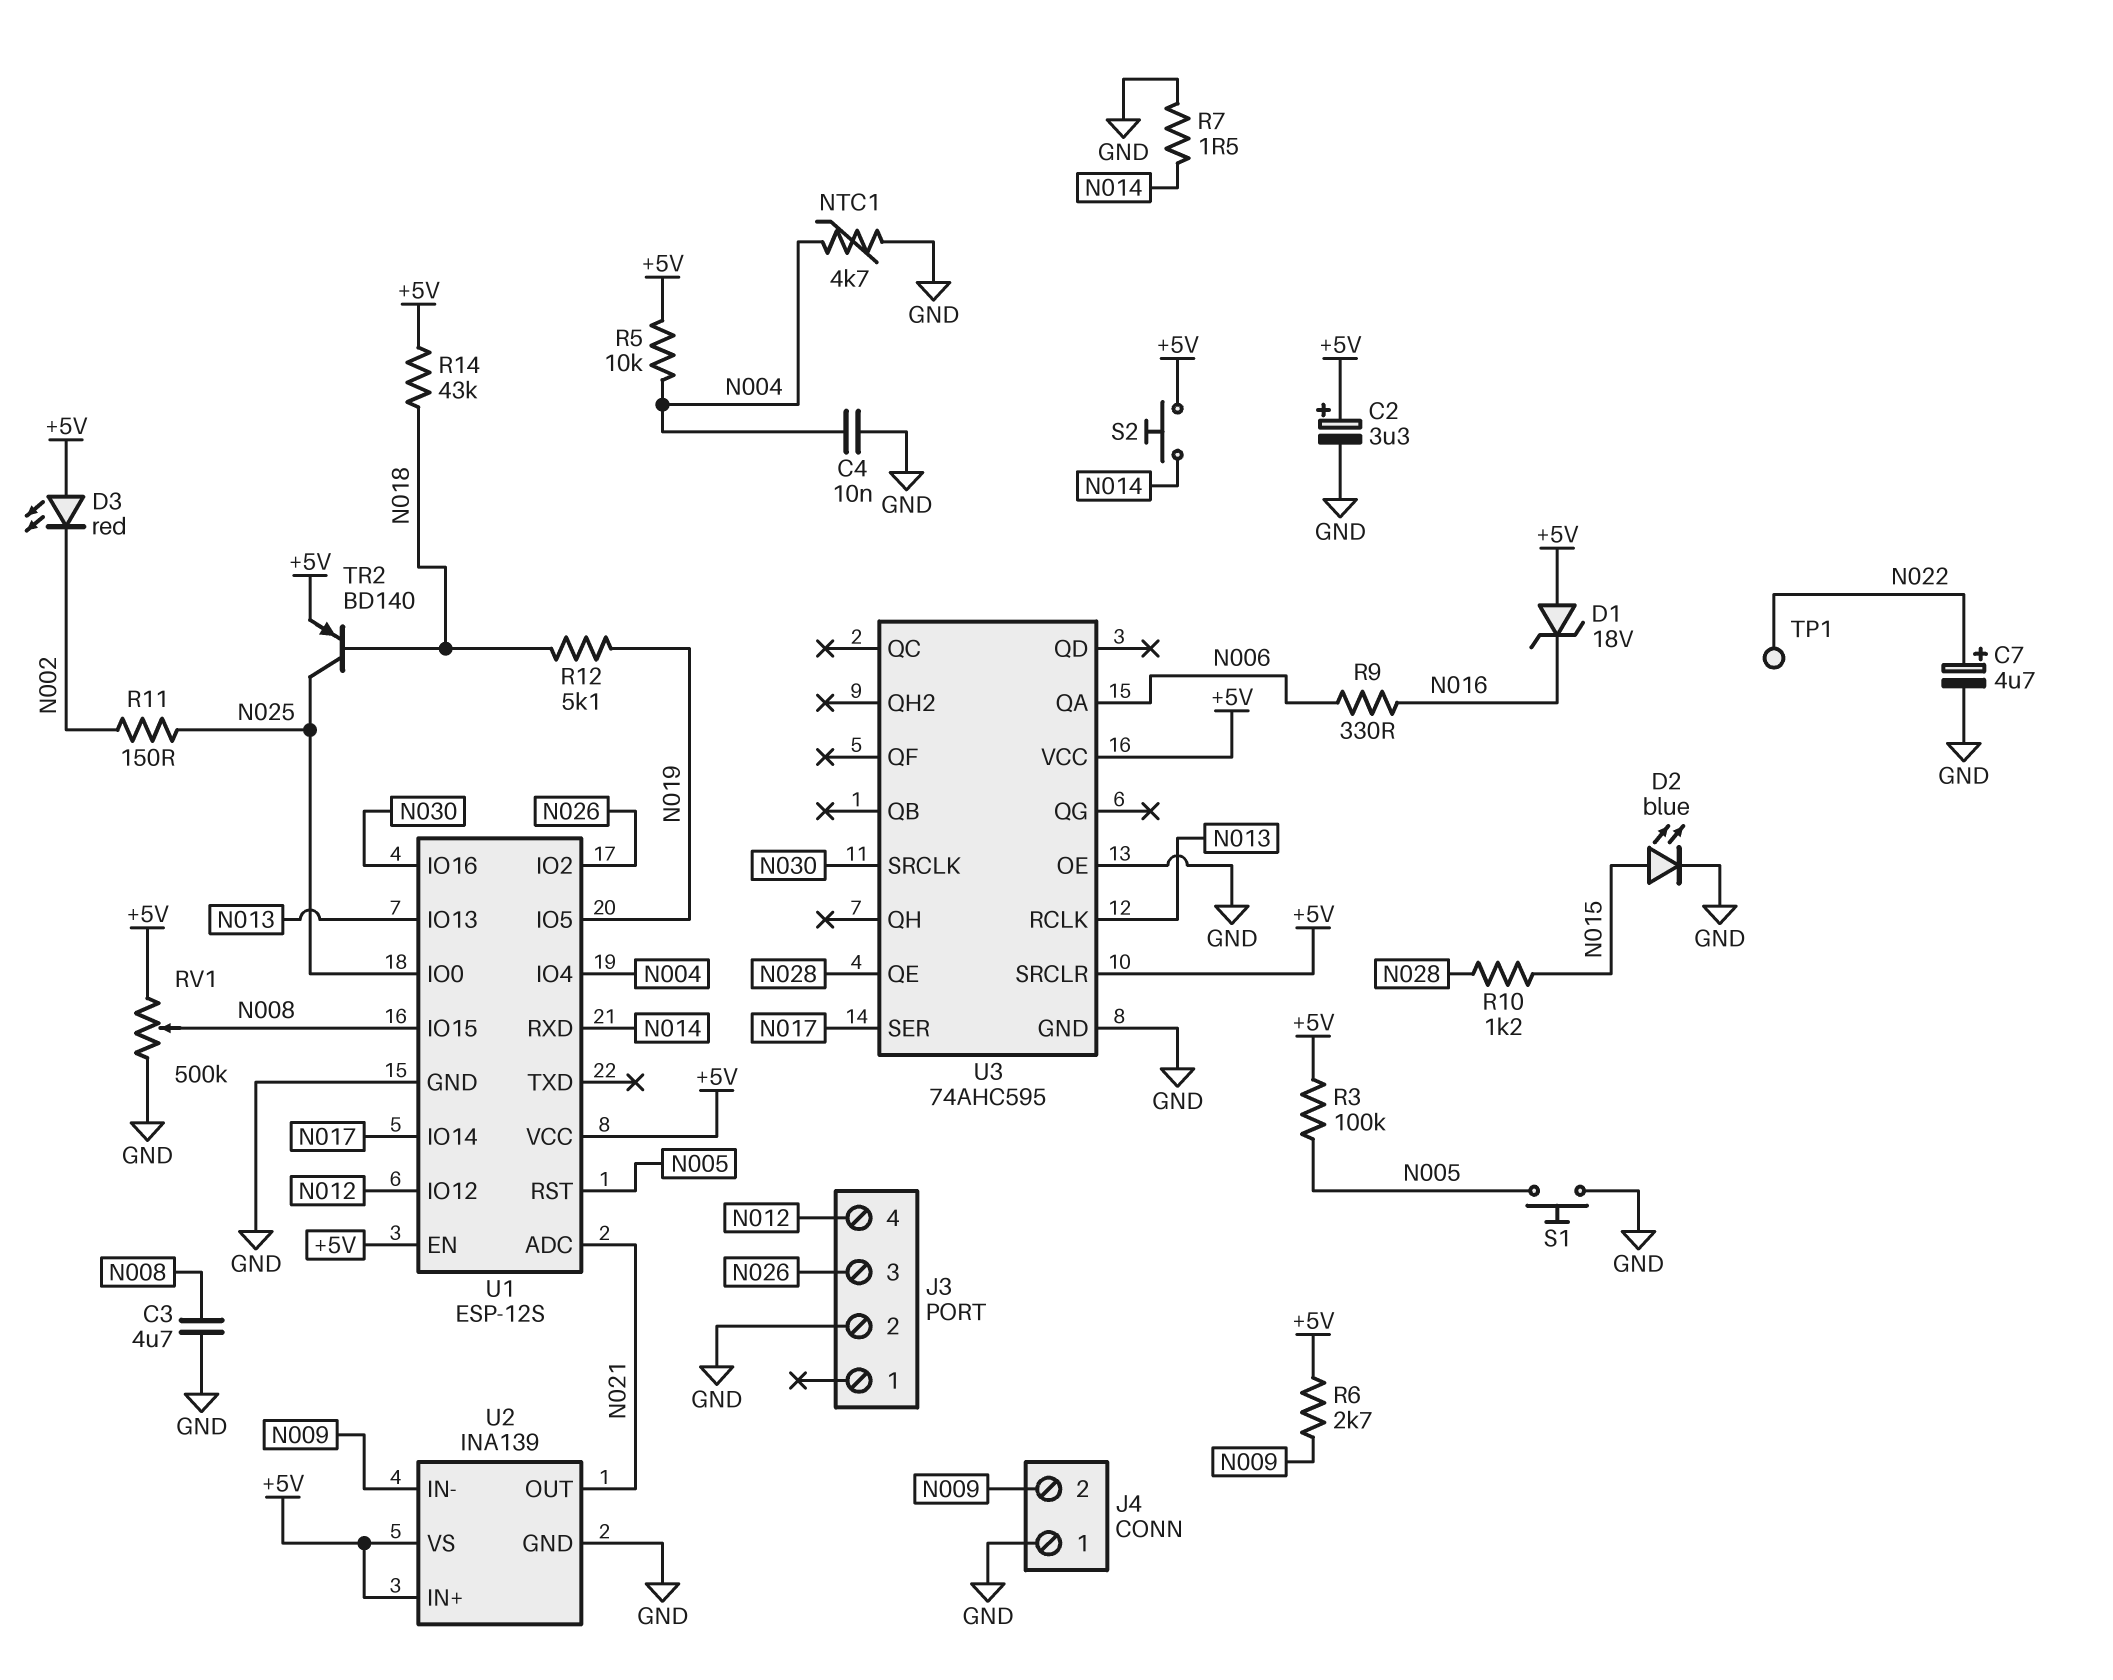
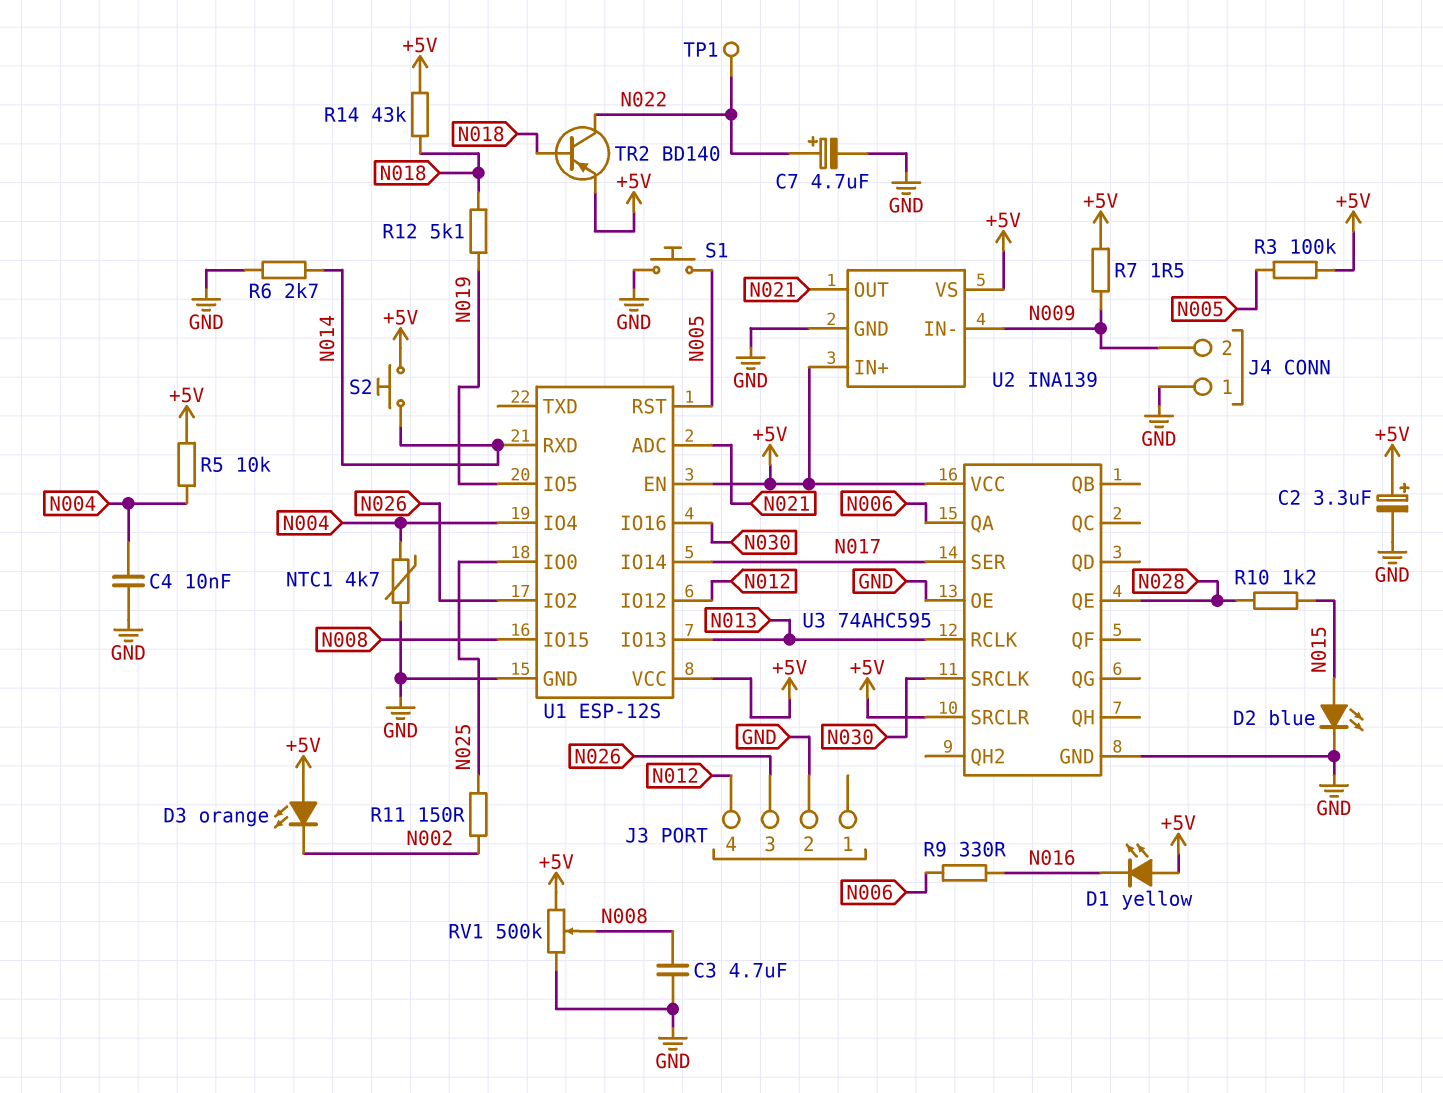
D1: zener 18V (A +5V, K N016) -> LED yellow (A +5V, K N016)
D3: LED red (A +5V, K N002) -> LED orange (A +5V, K N002)
R6: 2.7k (+5V, N009) -> 2.7k (GND, N014)
R7: 1.5 (GND, N014) -> 1.5 (+5V, N009)
TR2: PNP BD140 (B N018, C N025, E +5V) -> PNP BD140 (B N018, C N022, E +5V)

